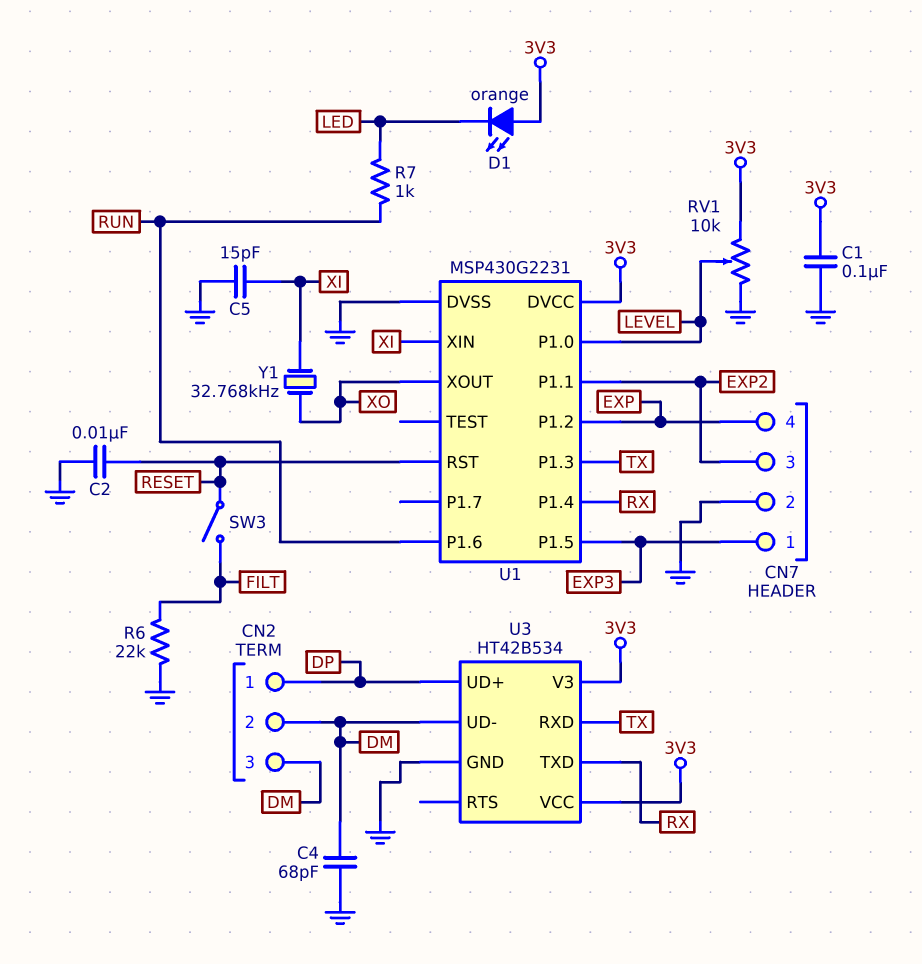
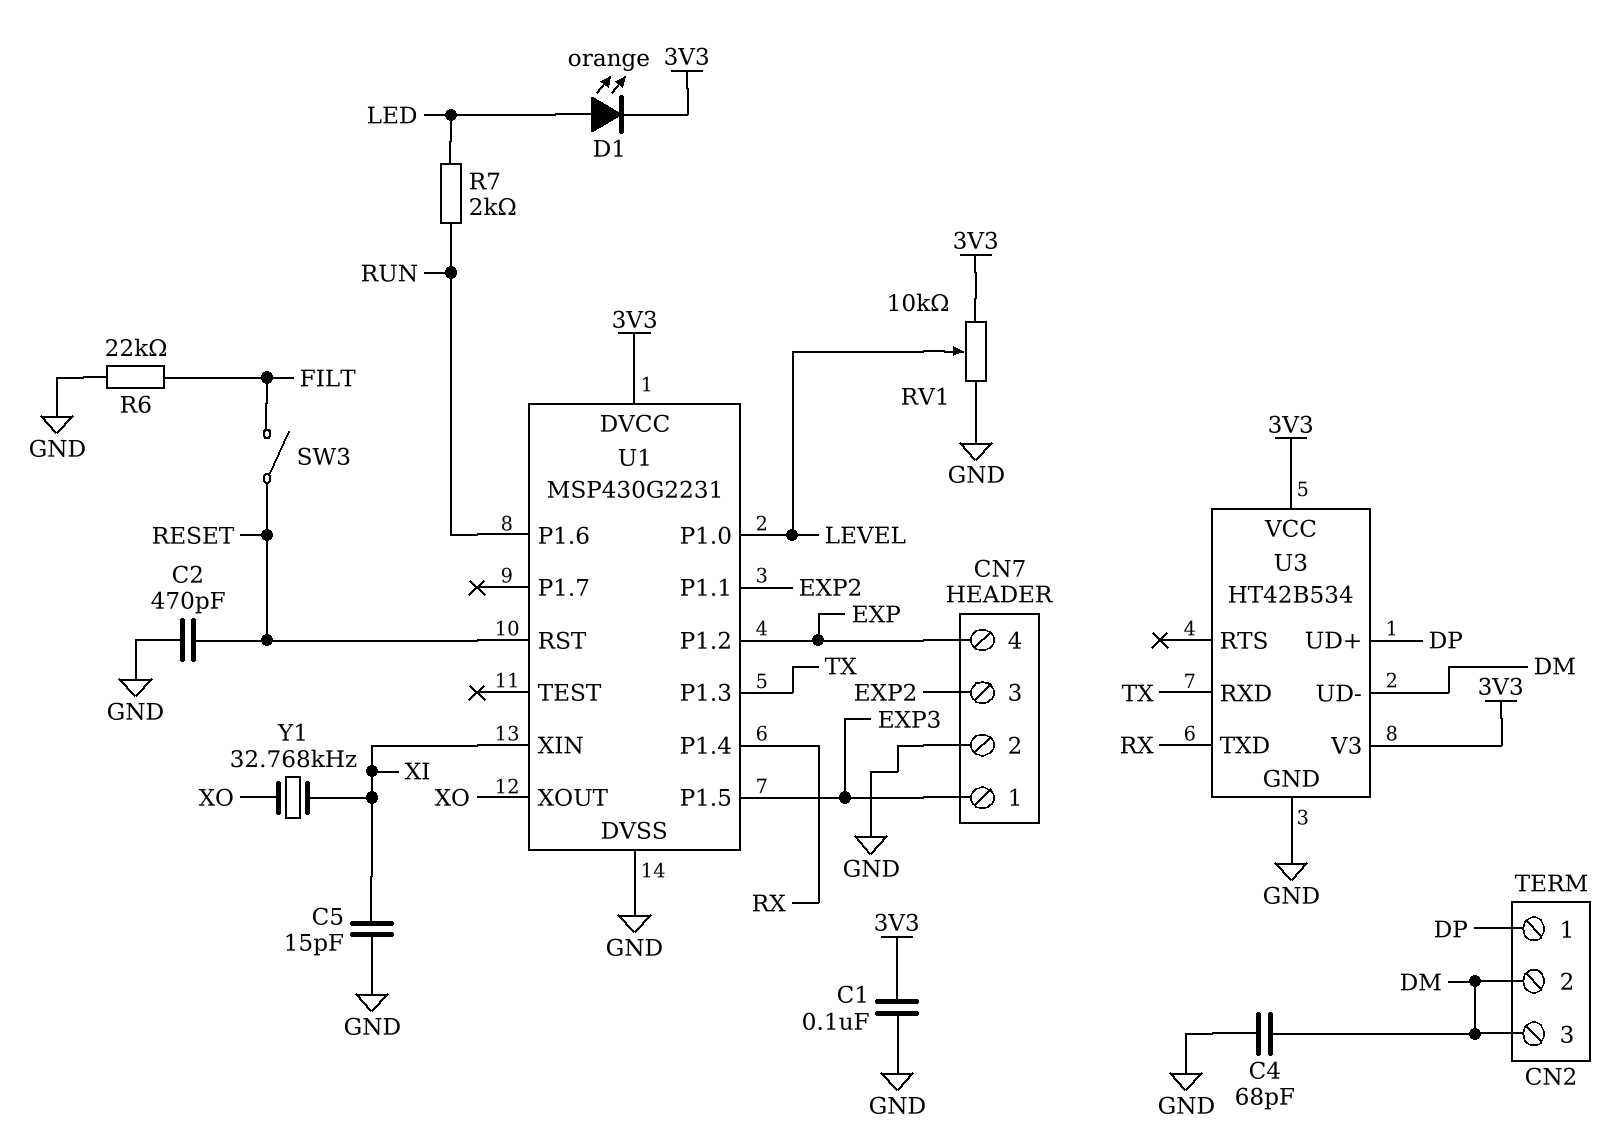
C2: 10nF (GND, RESET) -> 470pF (GND, RESET)
D1: LED orange (A 3V3, K LED) -> LED orange (A LED, K 3V3)
R7: 1k (LED, RUN) -> 2k (LED, RUN)

